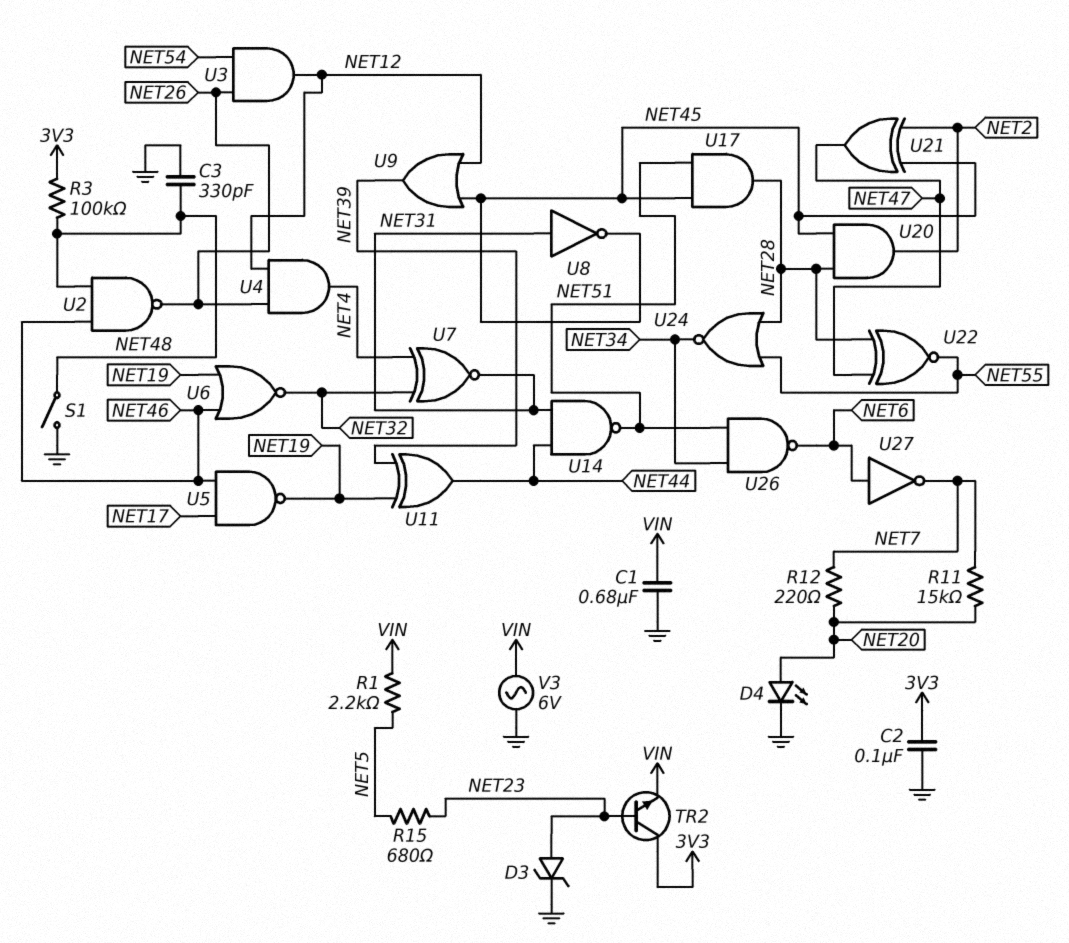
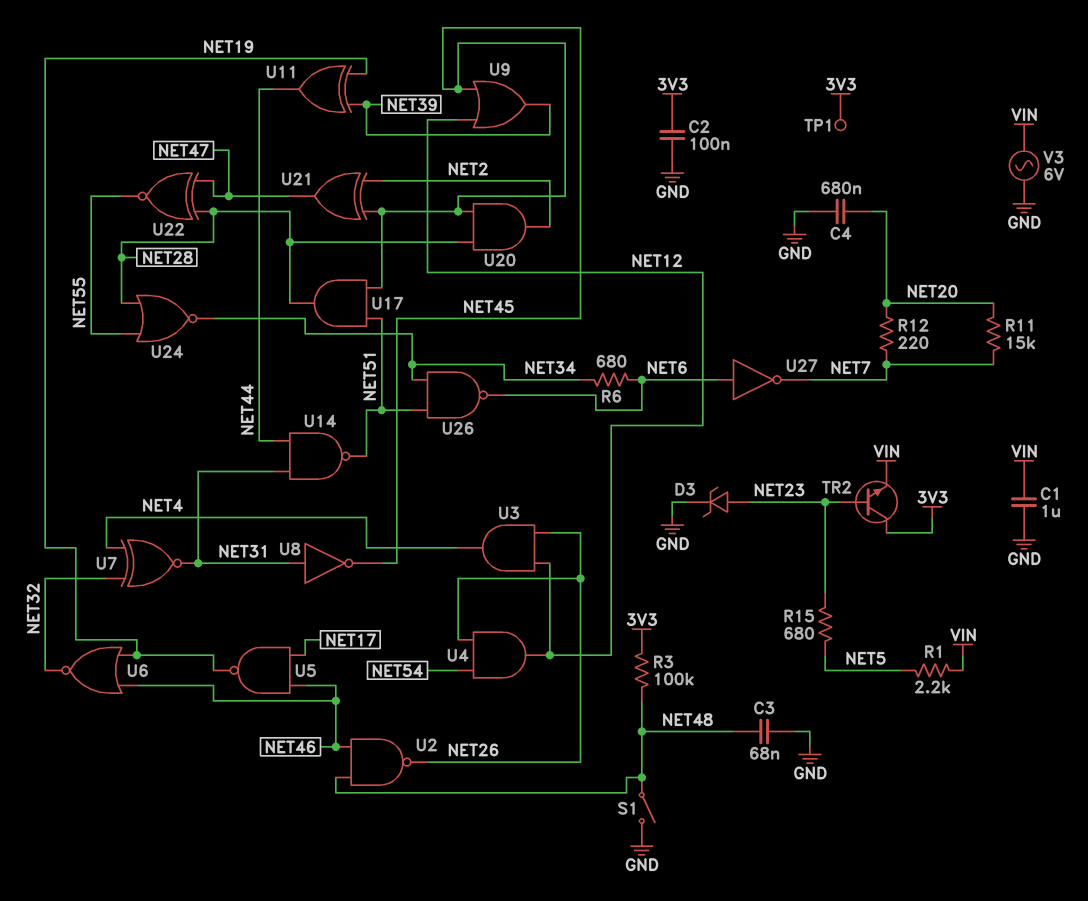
C1: 680nF (GND, VIN) -> 1uF (GND, VIN)
C3: 330pF (GND, NET48) -> 68nF (GND, NET48)
C4: none -> 680nF (GND, NET20)
D4: LED (A NET20, K GND) -> none
R6: none -> 680 (NET6, NET34)
TP1: none -> test point (3V3)
U3: AND (in NET26, in NET54, out NET12) -> AND (in NET12, in NET26, out NET4)
U4: AND (in NET12, in NET26, out NET4) -> AND (in NET26, in NET54, out NET12)

